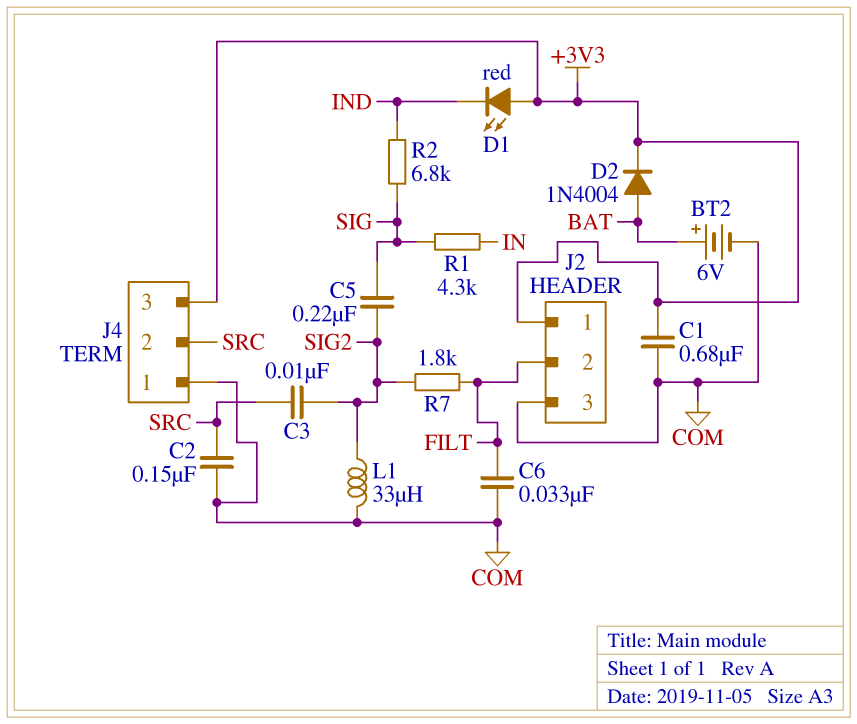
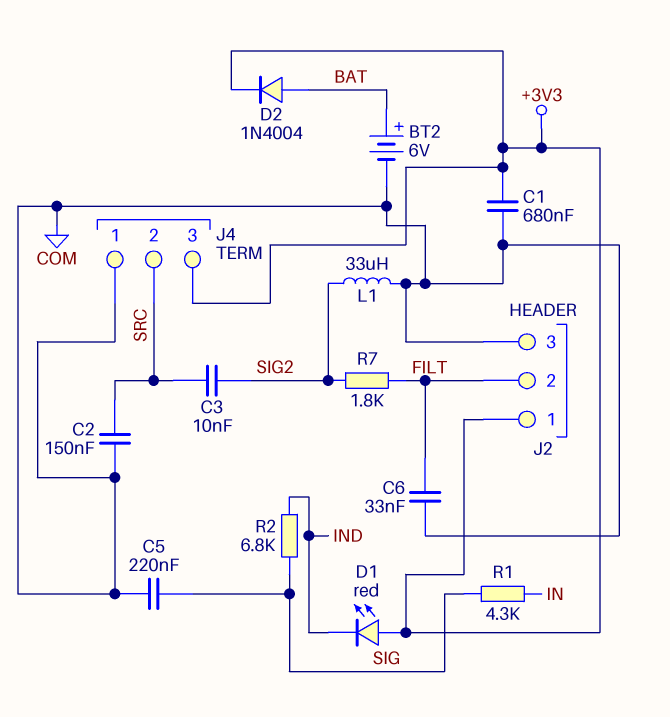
C5: 220nF (SIG, SIG2) -> 220nF (COM, SIG)

